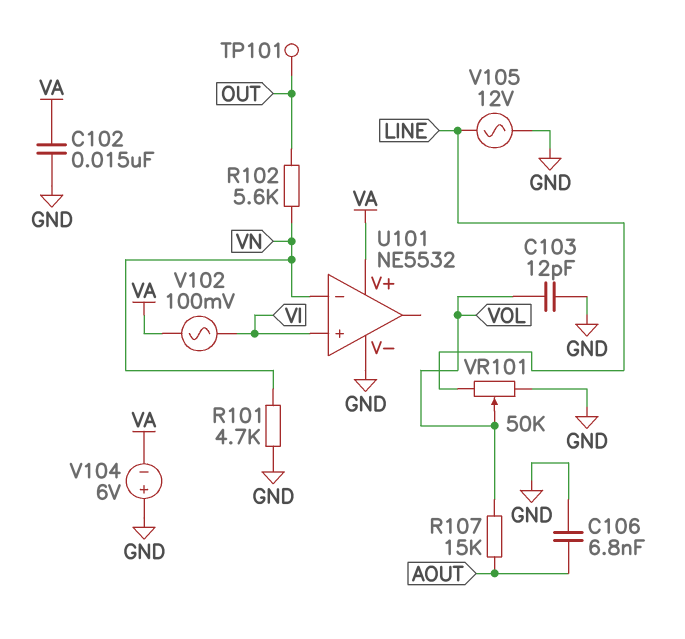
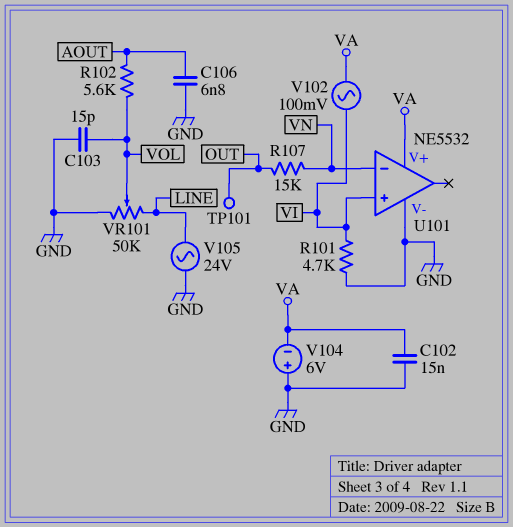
C103: 12pF (GND, VOL) -> 15pF (GND, VOL)
R101: 4.7k (GND, VN) -> 4.7k (GND, VI)
R102: 5.6k (OUT, VN) -> 5.6k (AOUT, VOL)
R107: 15k (AOUT, VOL) -> 15k (OUT, VN)
V105: AC 12V (GND, LINE) -> AC 24V (GND, LINE)

